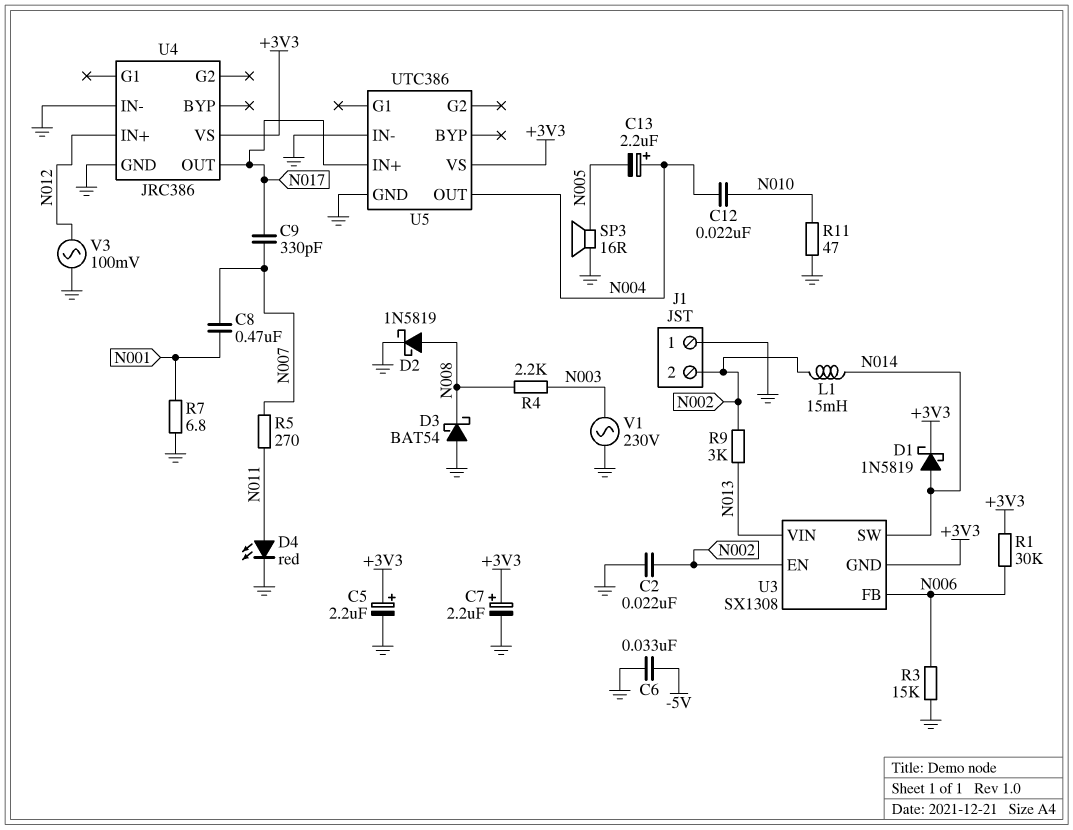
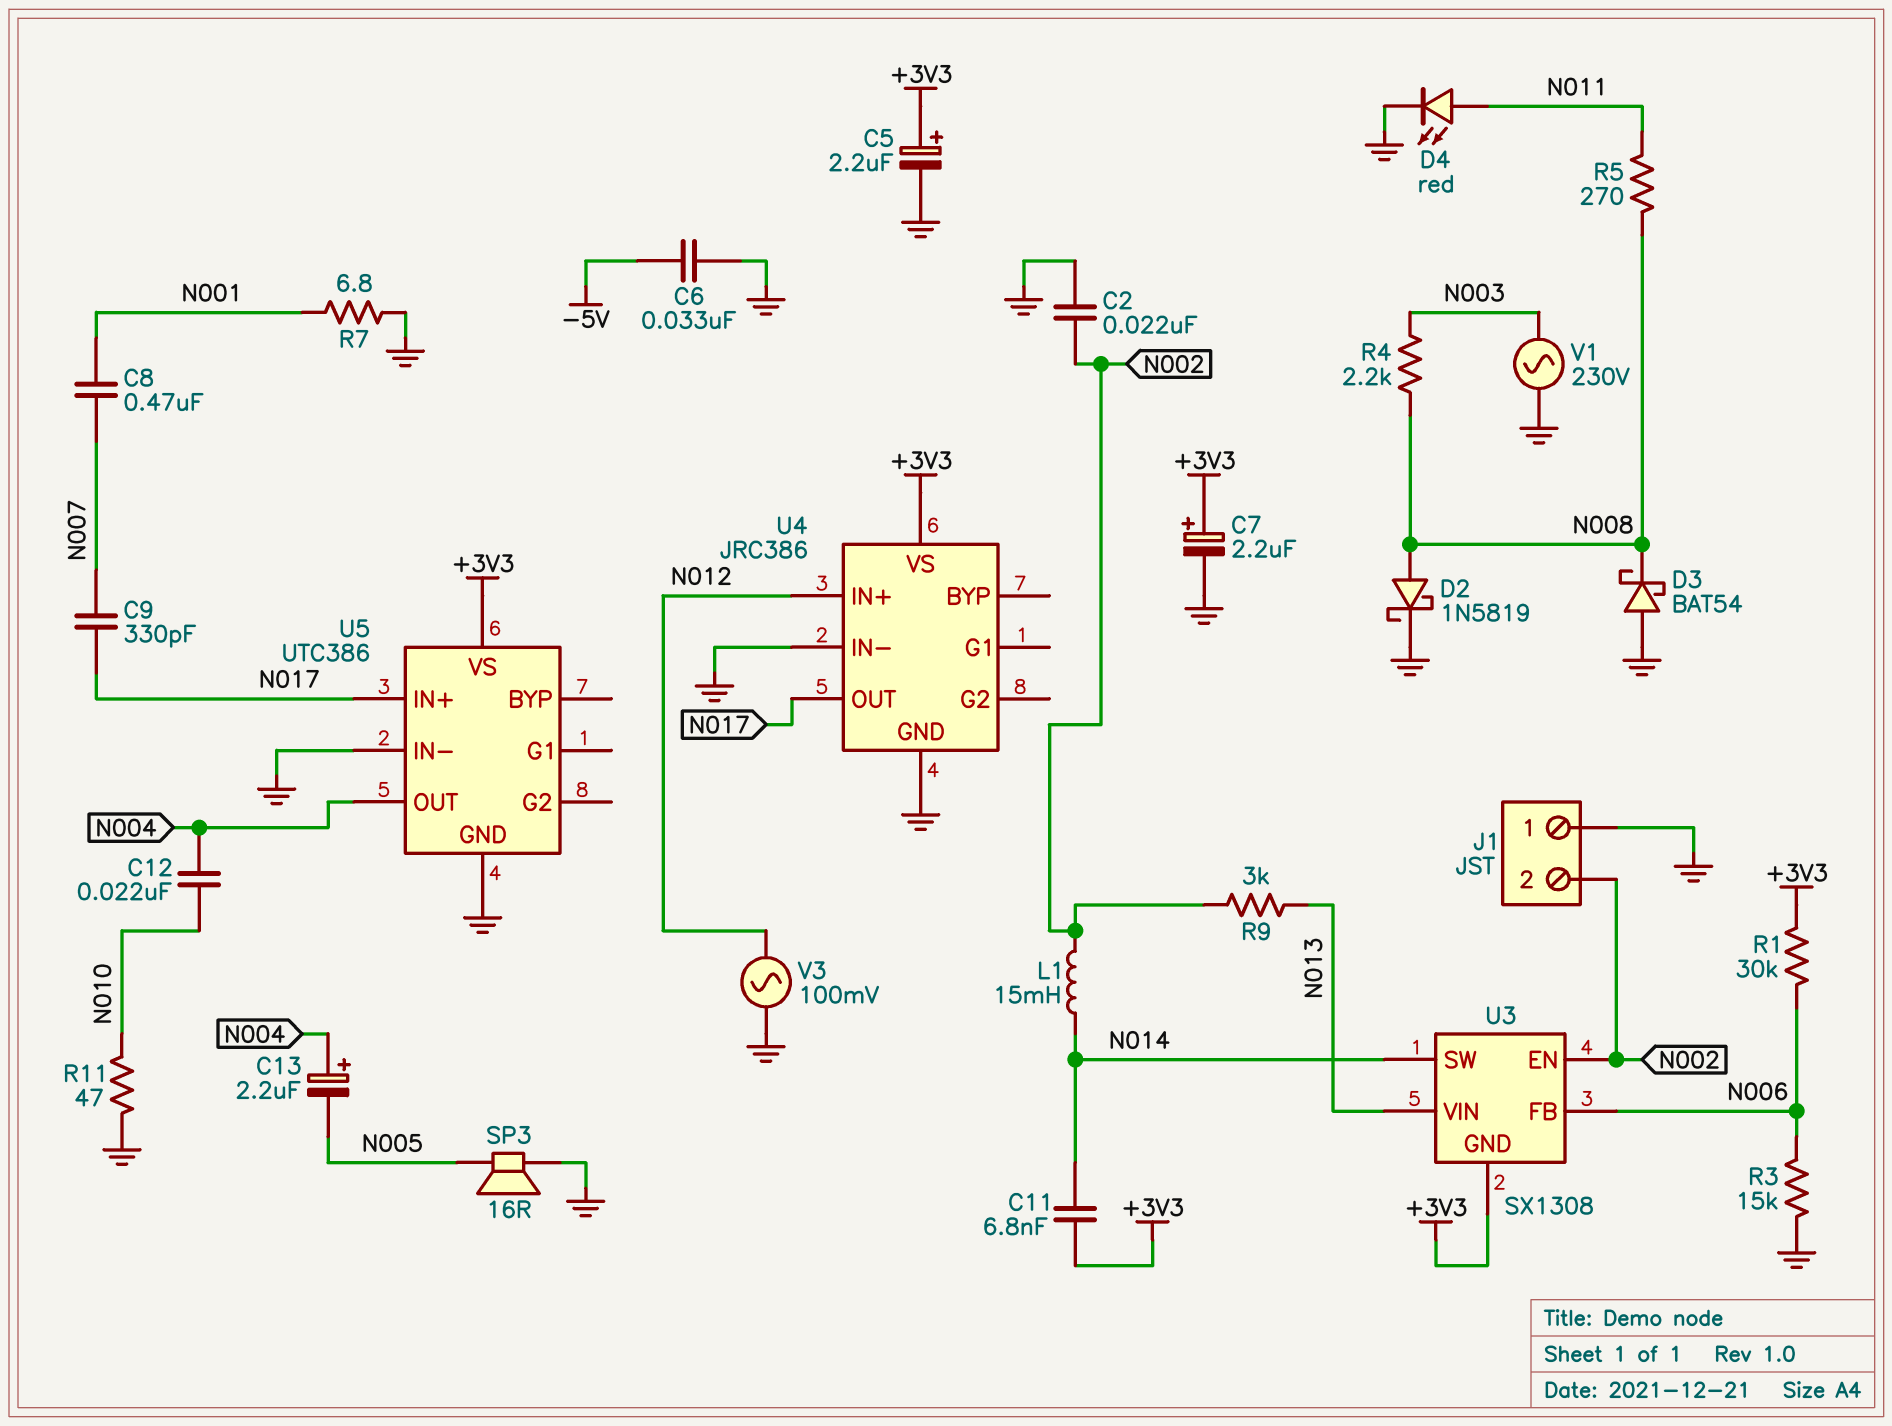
C11: none -> 6.8nF (+3V3, N014)
D1: schottky 1N5819 (A N014, K +3V3) -> none
R5: 270 (N007, N011) -> 270 (N008, N011)

